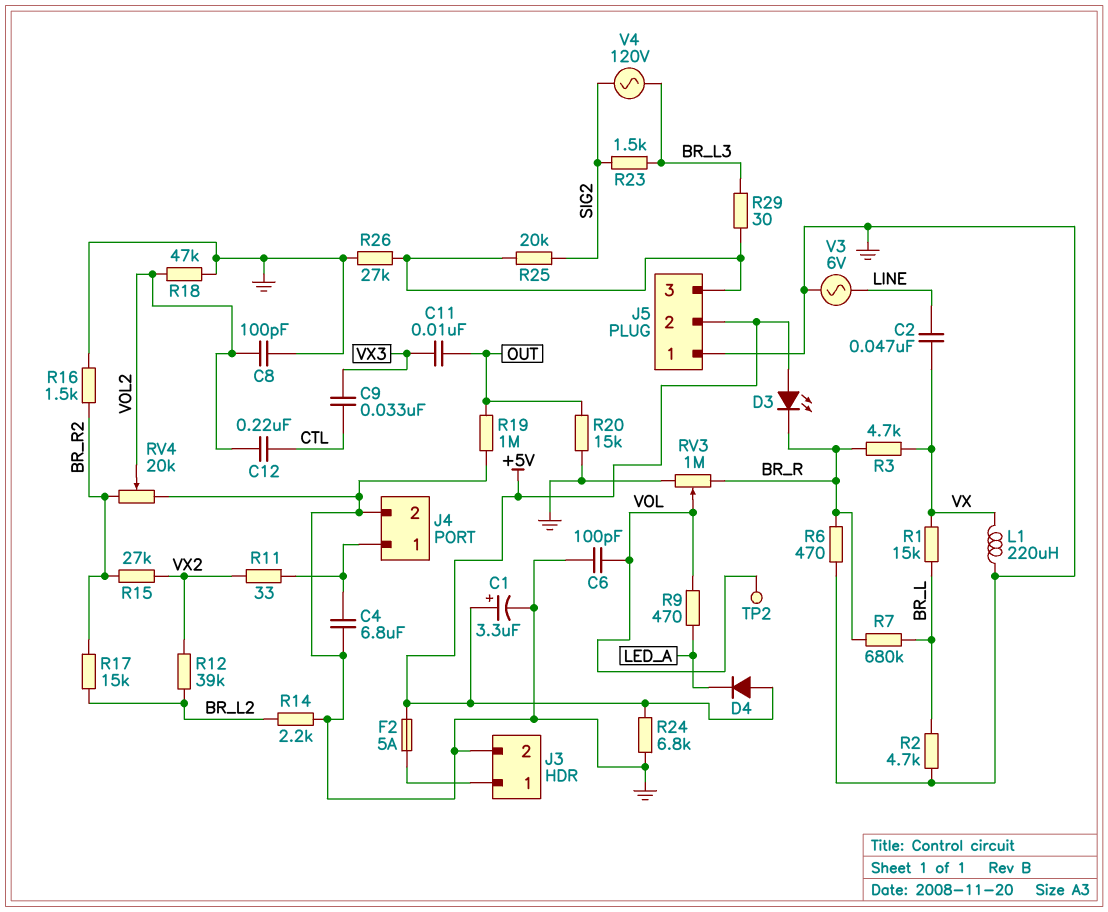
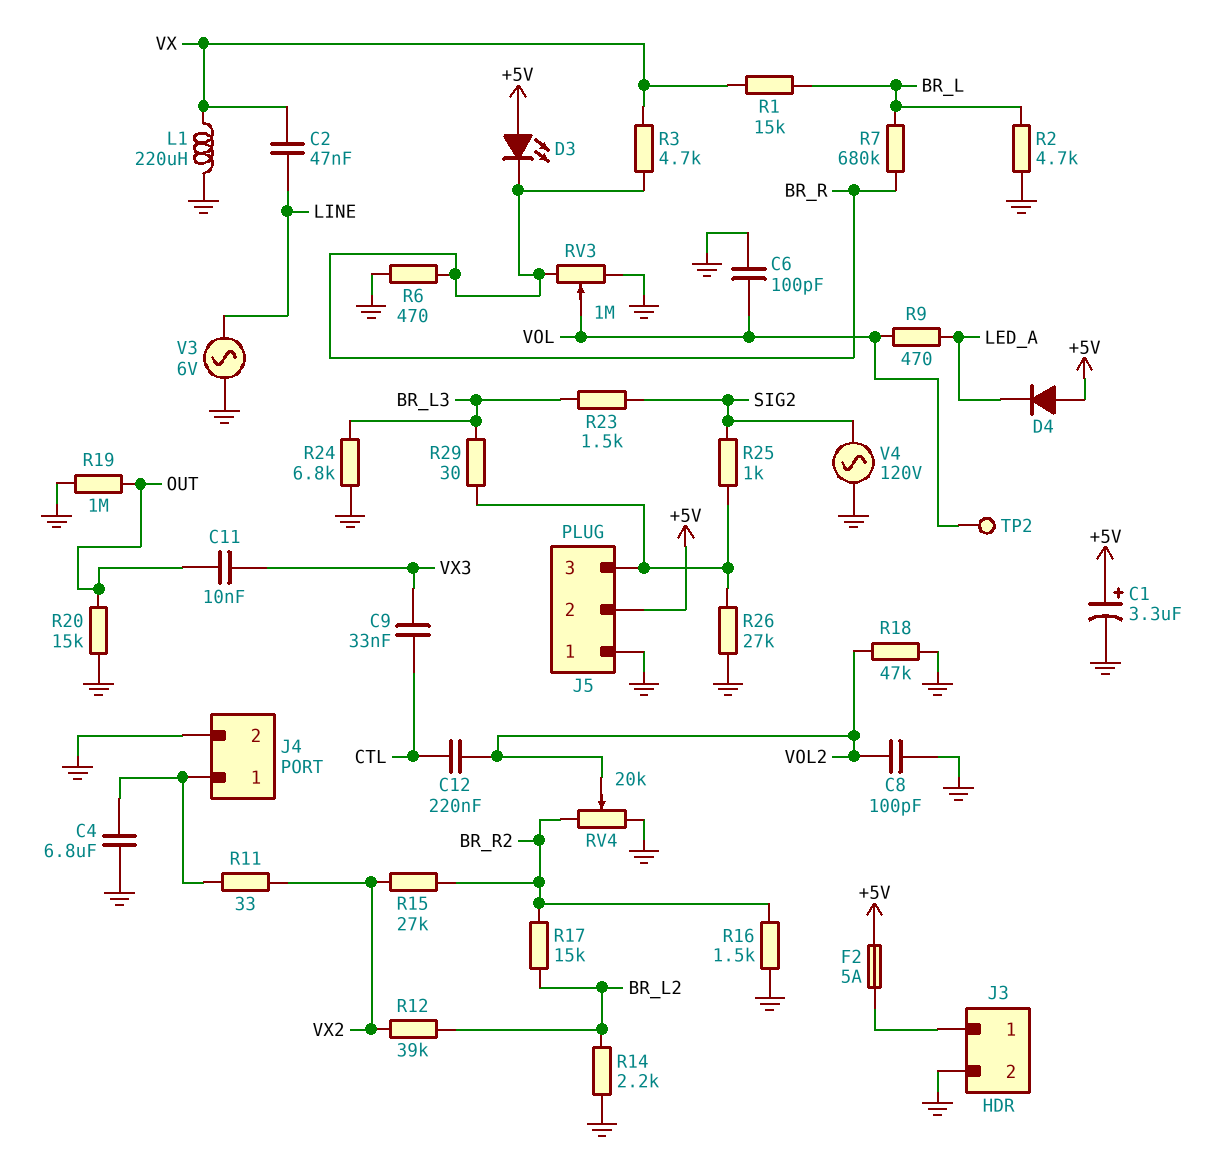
R24: 6.8k (+5V, GND) -> 6.8k (BR_L3, GND)
R25: 20k (J5/3, SIG2) -> 1k (J5/3, SIG2)
V4: AC 120V (BR_L3, SIG2) -> AC 120V (GND, SIG2)

